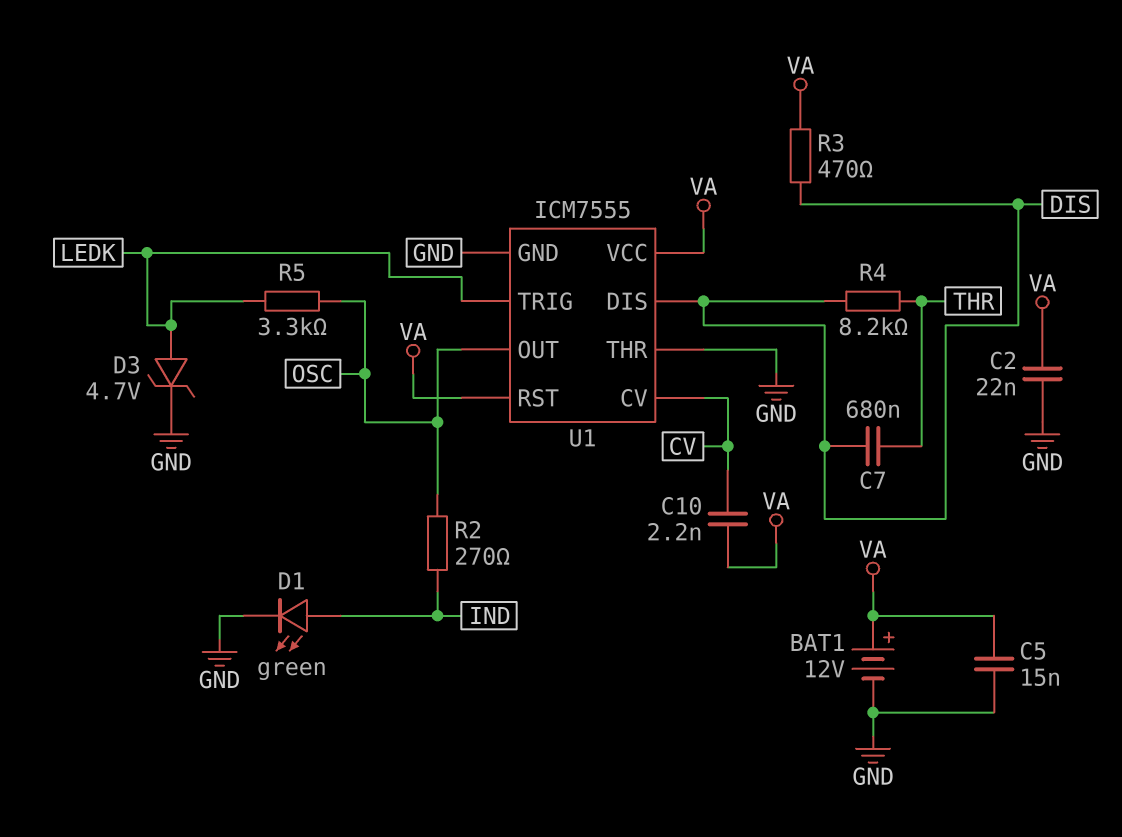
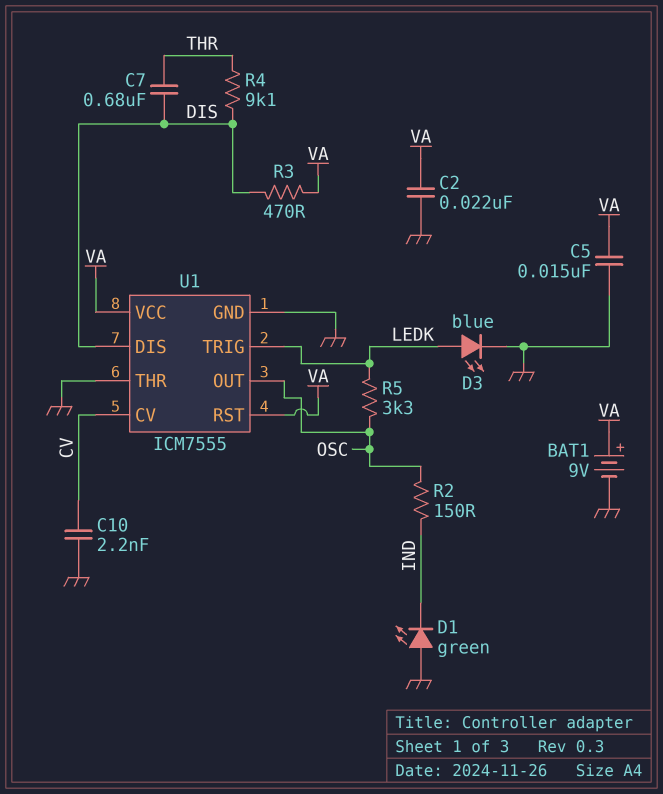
BAT1: 12V (plus VA, minus GND) -> 9V (plus VA, minus GND)
C10: 2.2nF (CV, VA) -> 2.2nF (CV, GND)
D1: LED green (A IND, K GND) -> LED green (A GND, K IND)
D3: zener 4.7V (A LEDK, K GND) -> LED blue (A LEDK, K GND)
R2: 270 (IND, OSC) -> 150 (IND, OSC)
R4: 8.2k (DIS, THR) -> 9.1k (DIS, THR)

